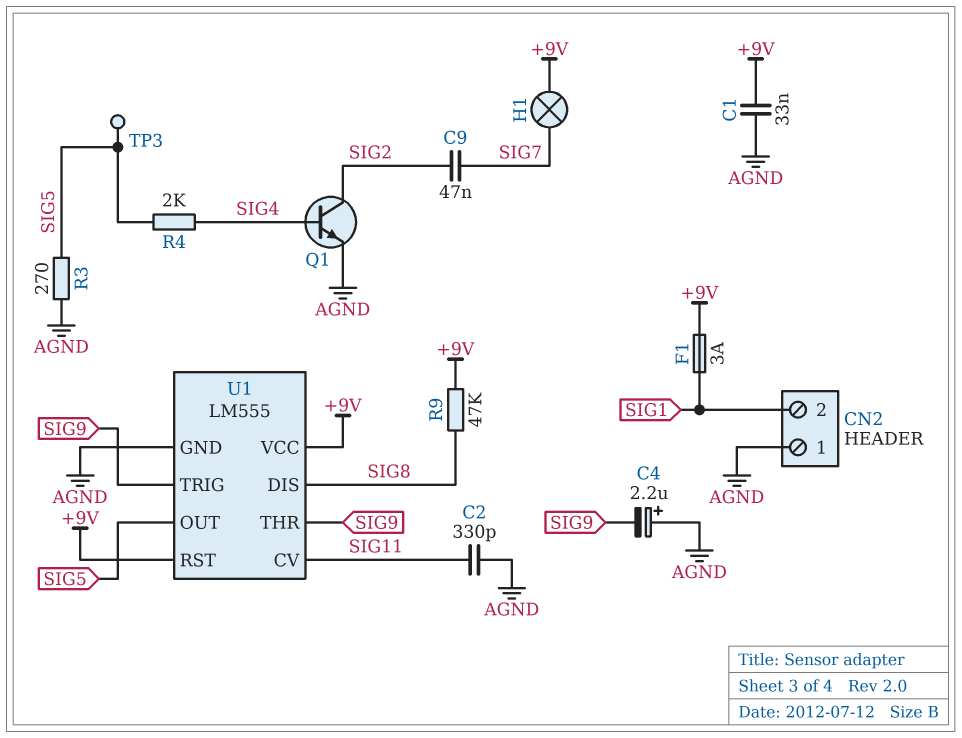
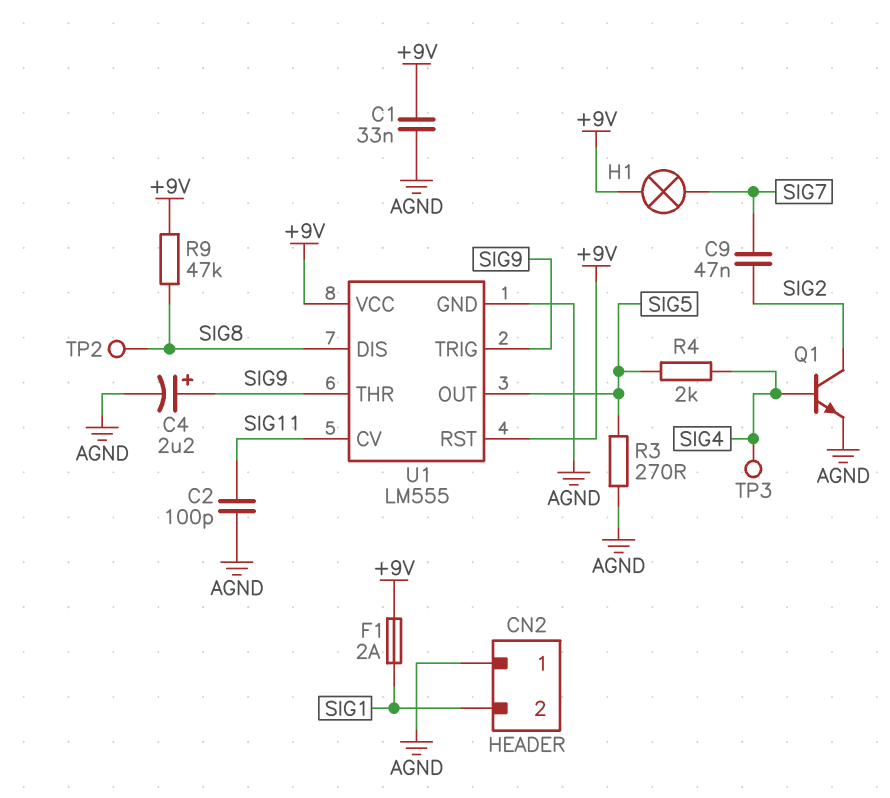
C2: 330pF (AGND, SIG11) -> 100pF (AGND, SIG11)
C4: 2.2uF (plus AGND, minus SIG9) -> 2.2uF (plus SIG9, minus AGND)
F1: 3A (+9V, SIG1) -> 2A (+9V, SIG1)
TP2: none -> test point (SIG8)
TP3: test point (SIG5) -> test point (SIG4)

